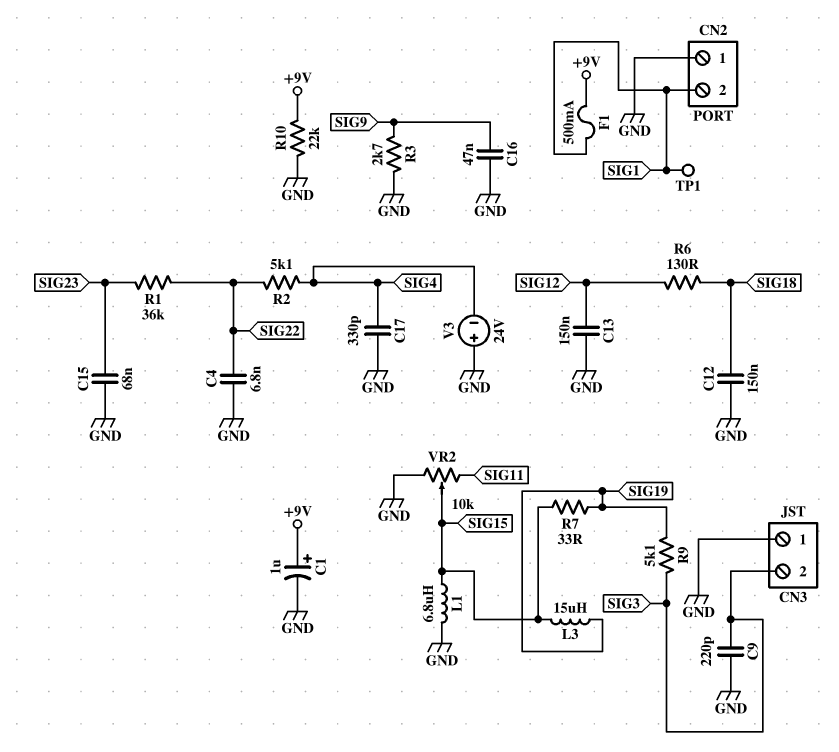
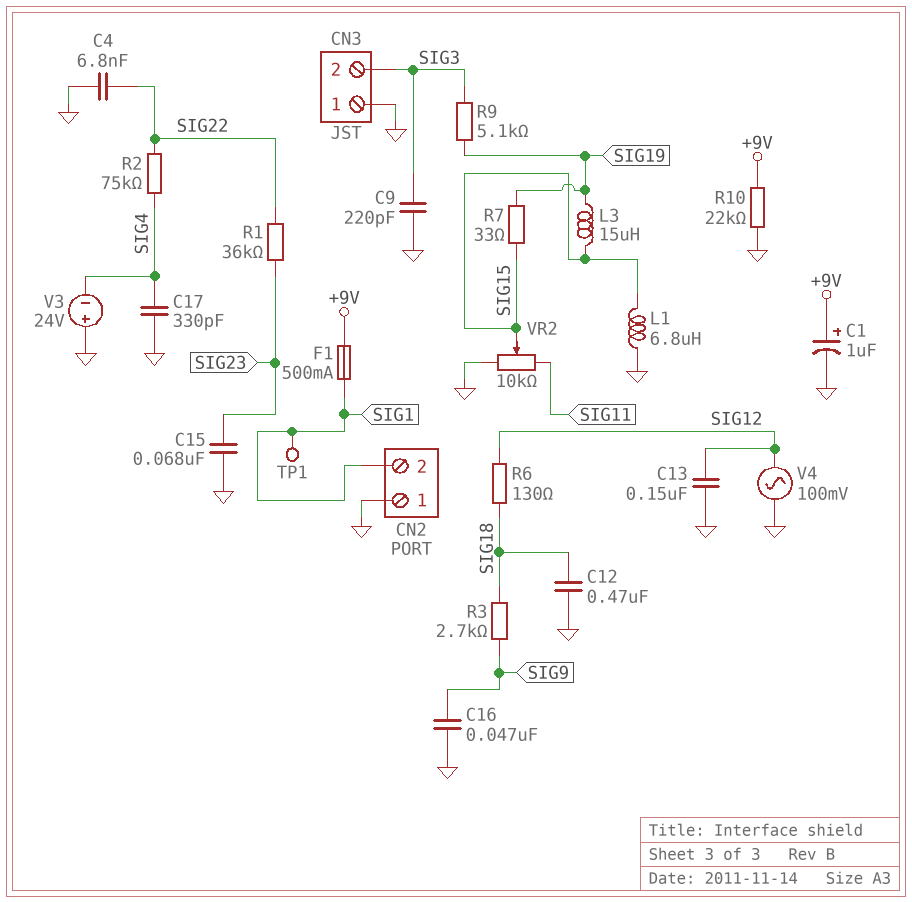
C12: 150nF (GND, SIG18) -> 470nF (GND, SIG18)
R2: 5.1k (SIG4, SIG22) -> 75k (SIG4, SIG22)
R3: 2.7k (GND, SIG9) -> 2.7k (SIG9, SIG18)
V4: none -> AC 100mV (GND, SIG12)

